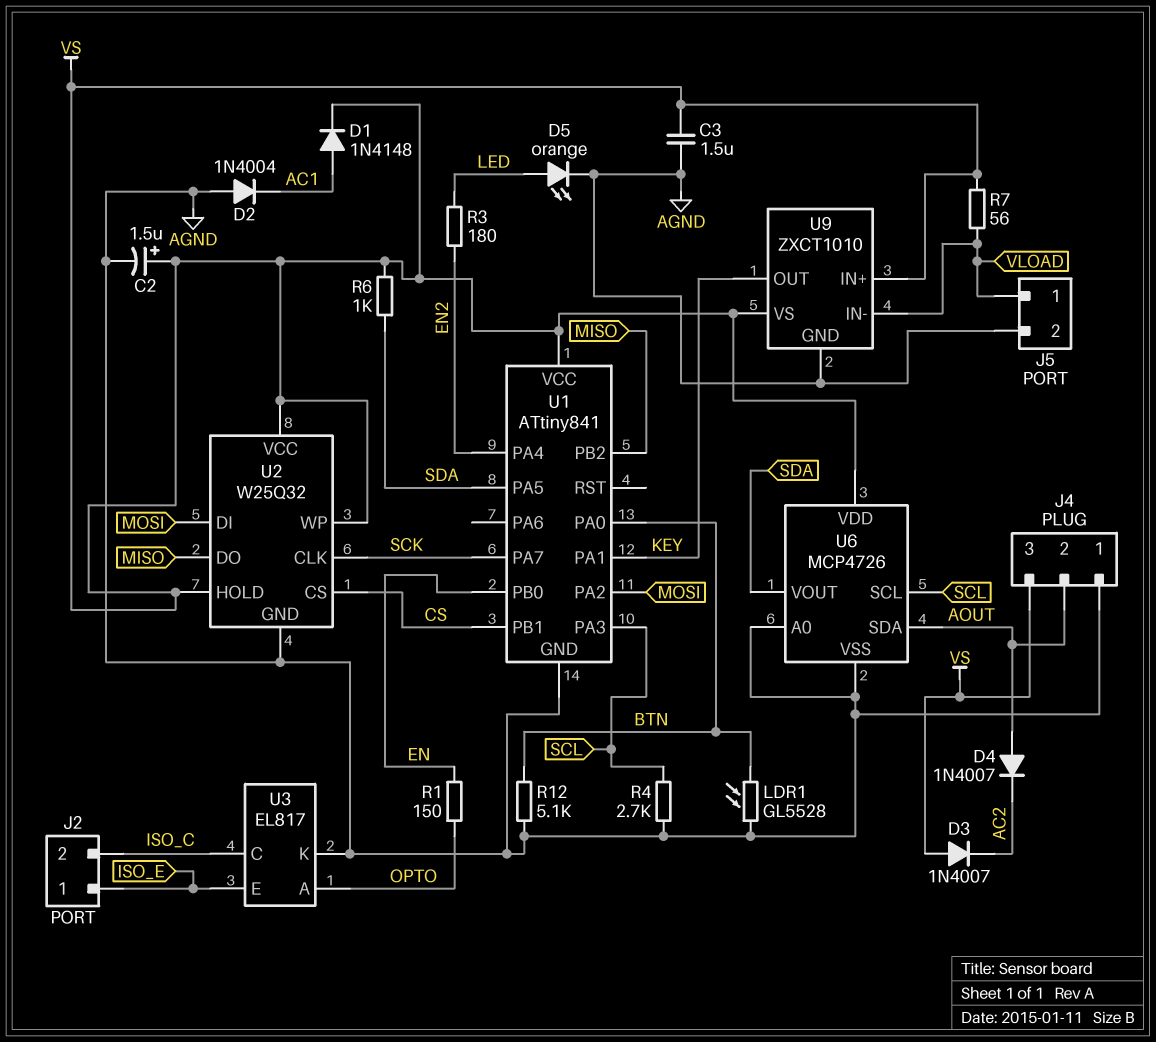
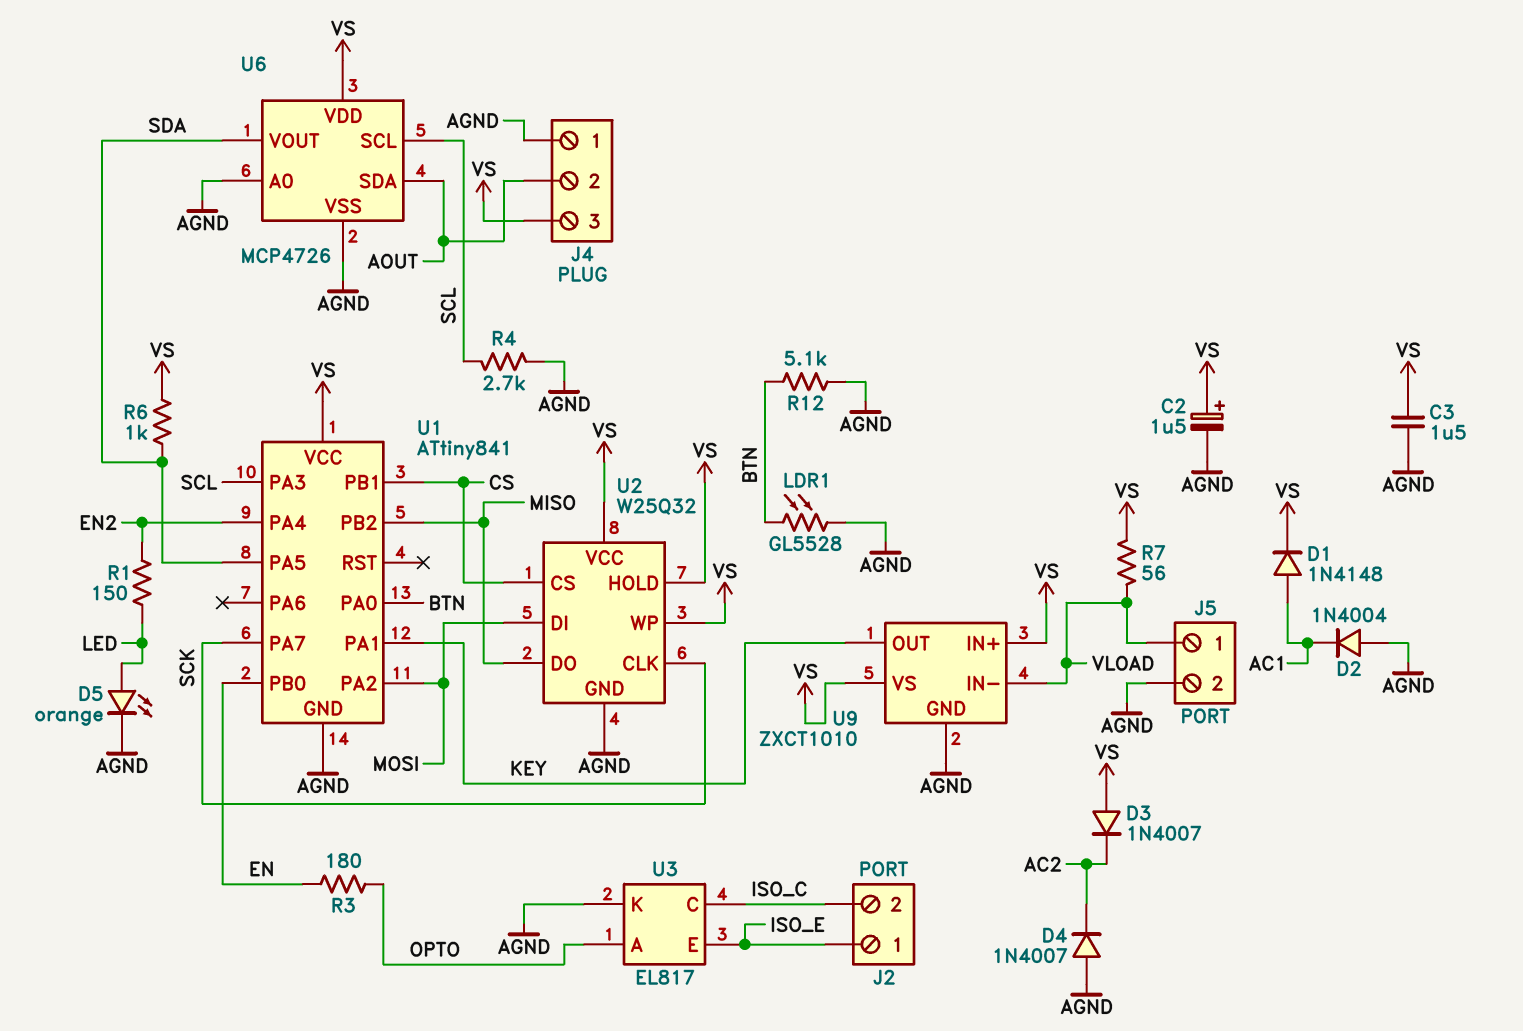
D4: diode 1N4007 (A AOUT, K AC2) -> diode 1N4007 (A AGND, K AC2)
R1: 150 (EN, OPTO) -> 150 (EN2, LED)
R3: 180 (EN2, LED) -> 180 (EN, OPTO)

